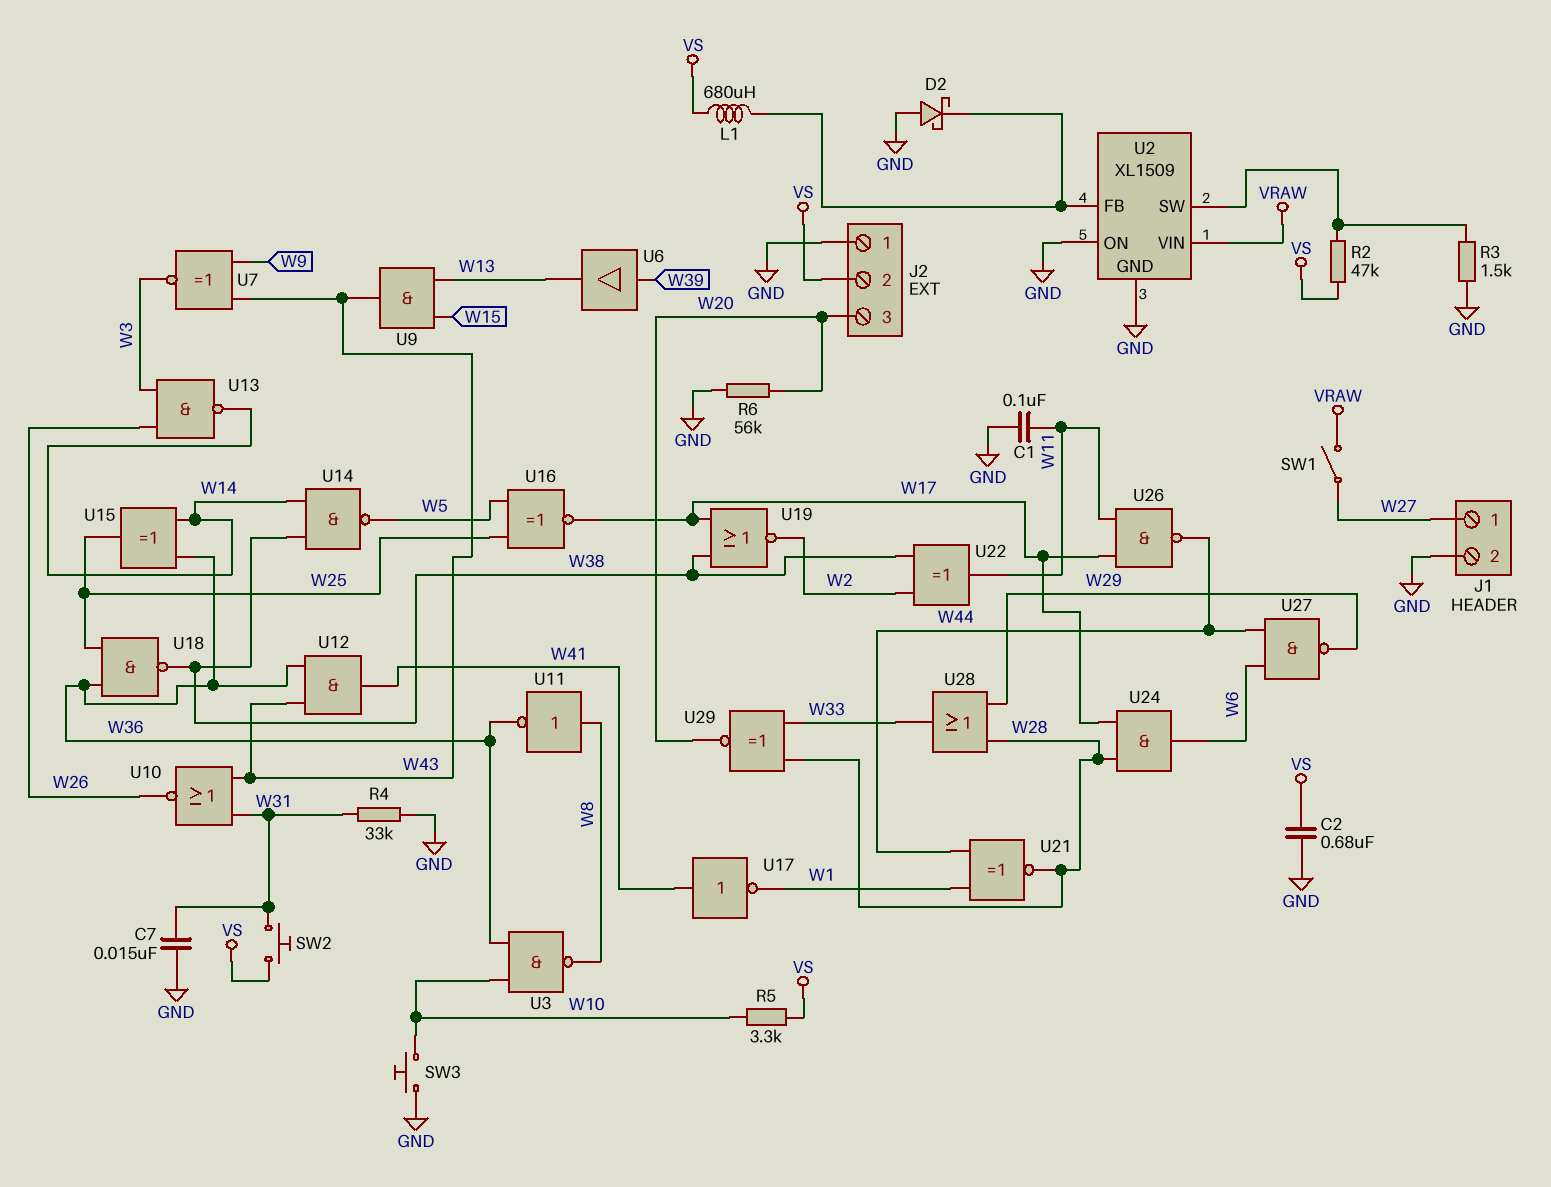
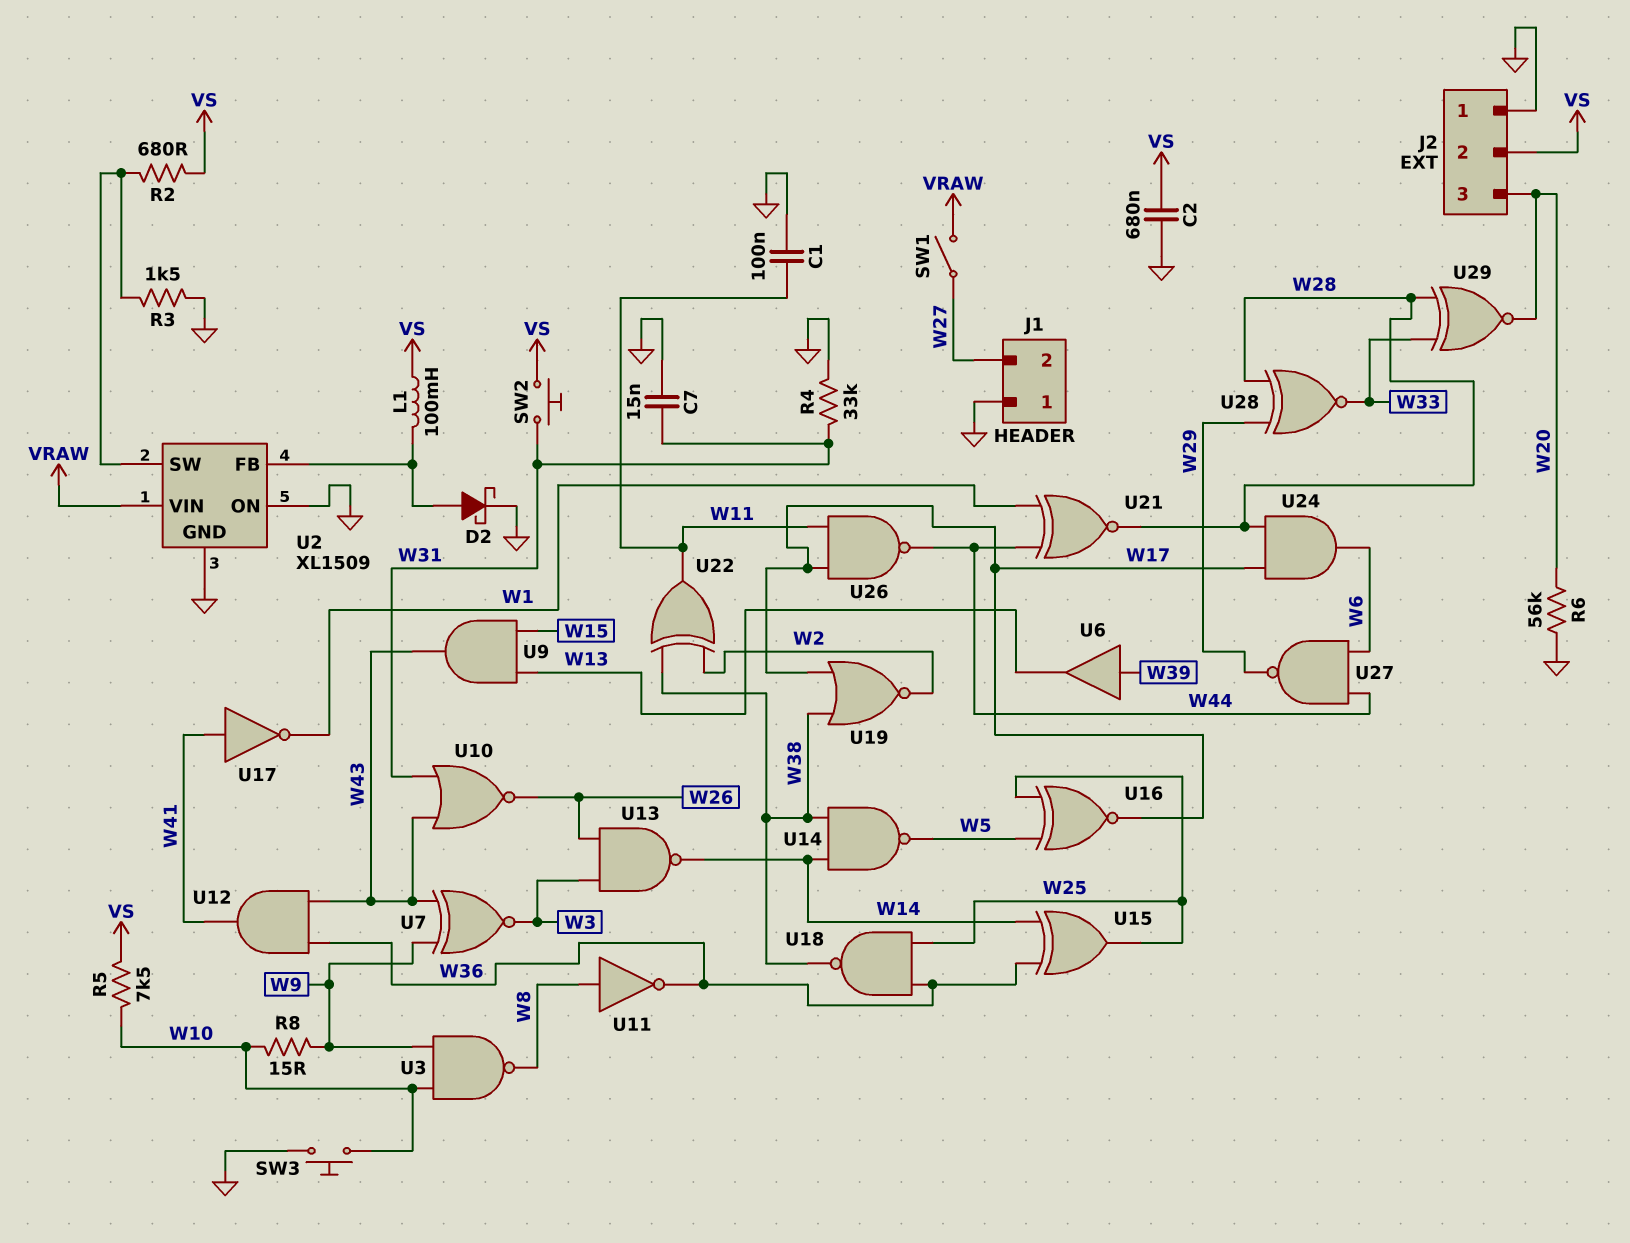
D2: schottky (A GND, K U2/FB) -> schottky (A U2/FB, K GND)
J1 pin 1: W27 -> GND
J1 pin 2: GND -> W27
L1: 680uH (U2/FB, VS) -> 100mH (U2/FB, VS)
R2: 47k (U2/SW, VS) -> 680 (U2/SW, VS)
R5: 3.3k (VS, W10) -> 7.5k (VS, W10)
R8: none -> 15 (W9, W10)
U3: NAND (in W10, in W36, out W8) -> NAND (in W9, in W10, out W8)
U28: OR (in W28, in W29, out W33) -> XNOR (in W28, in W29, out W33)

